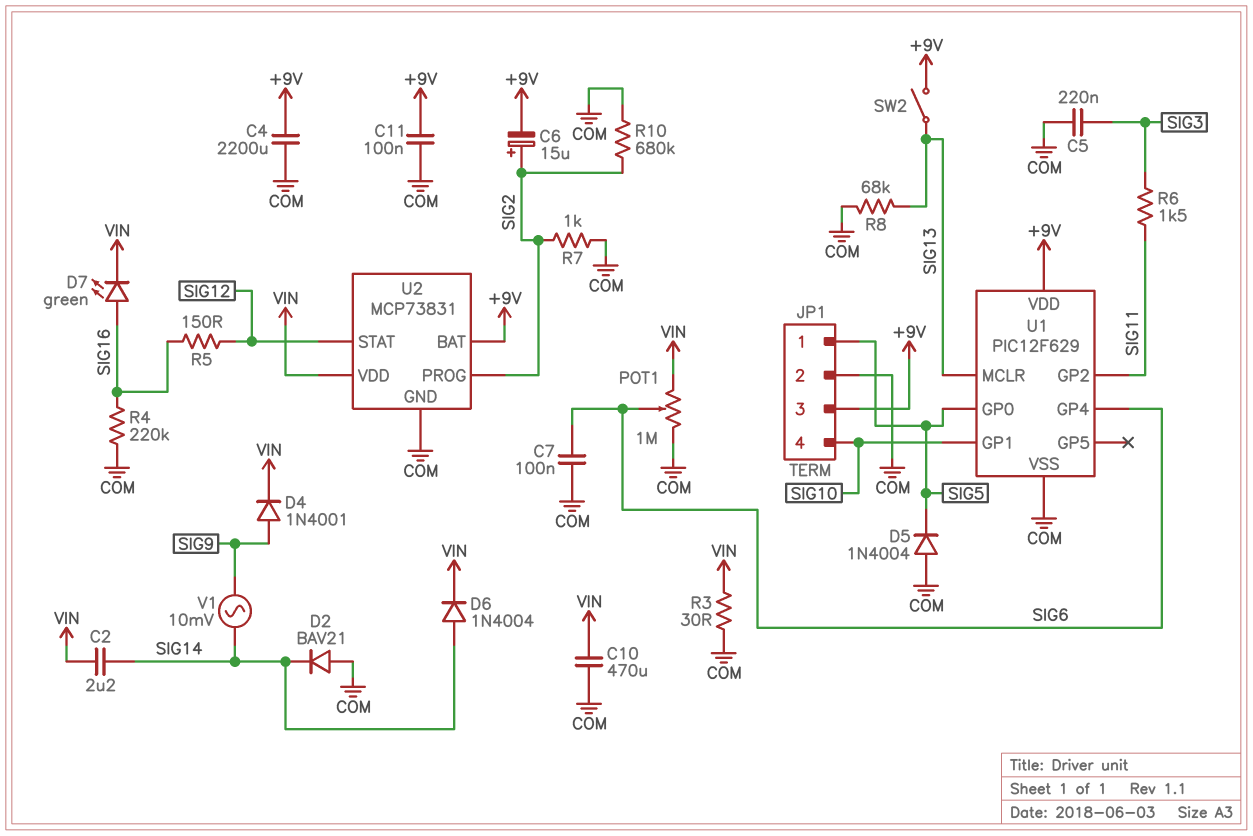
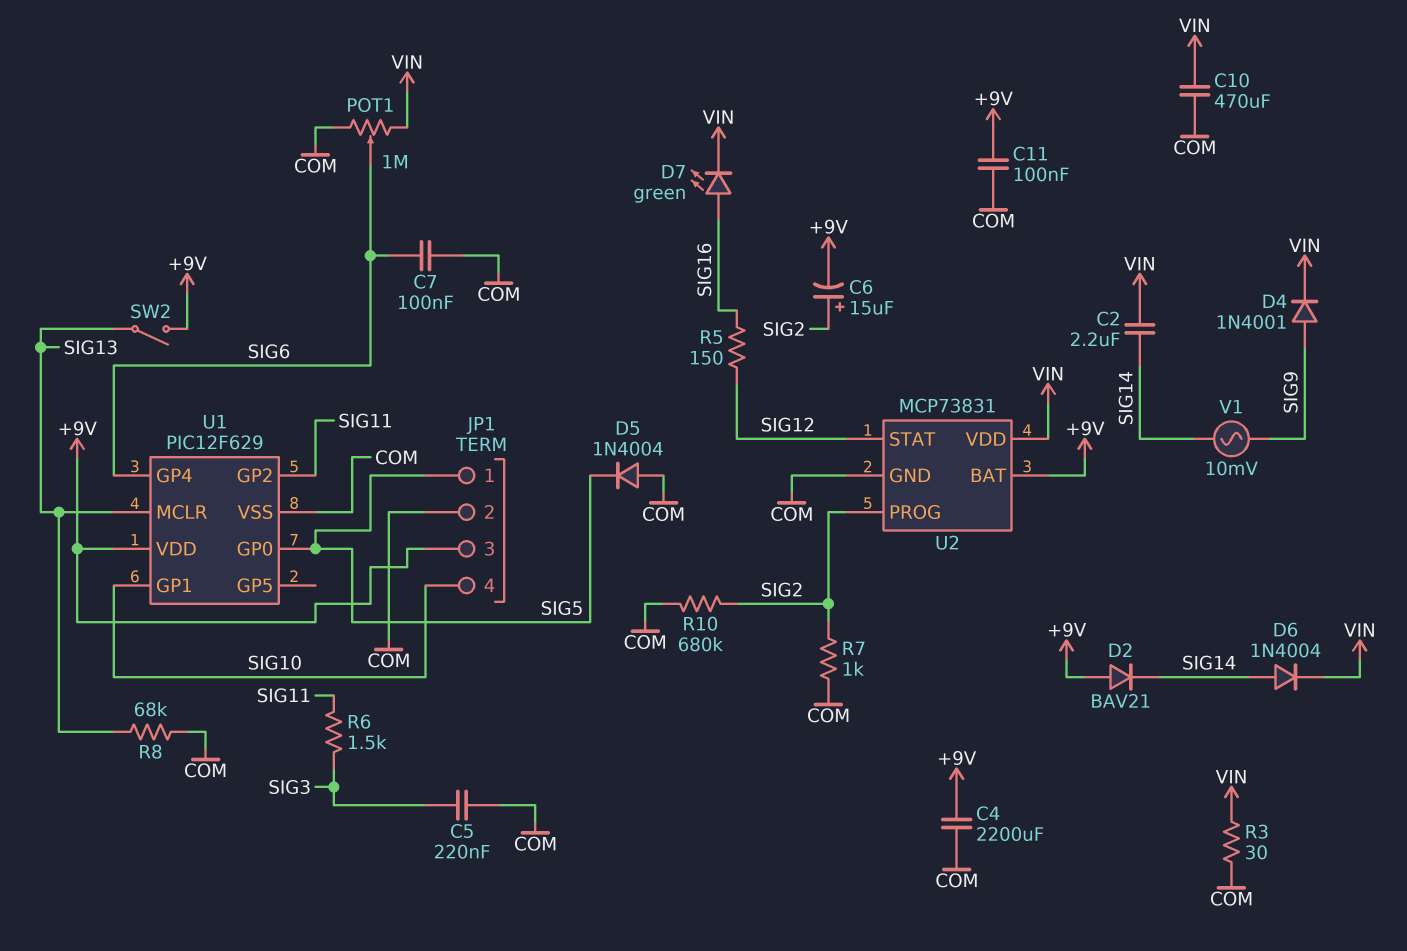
D2: diode BAV21 (A COM, K SIG14) -> diode BAV21 (A +9V, K SIG14)
R4: 220k (COM, SIG16) -> none

